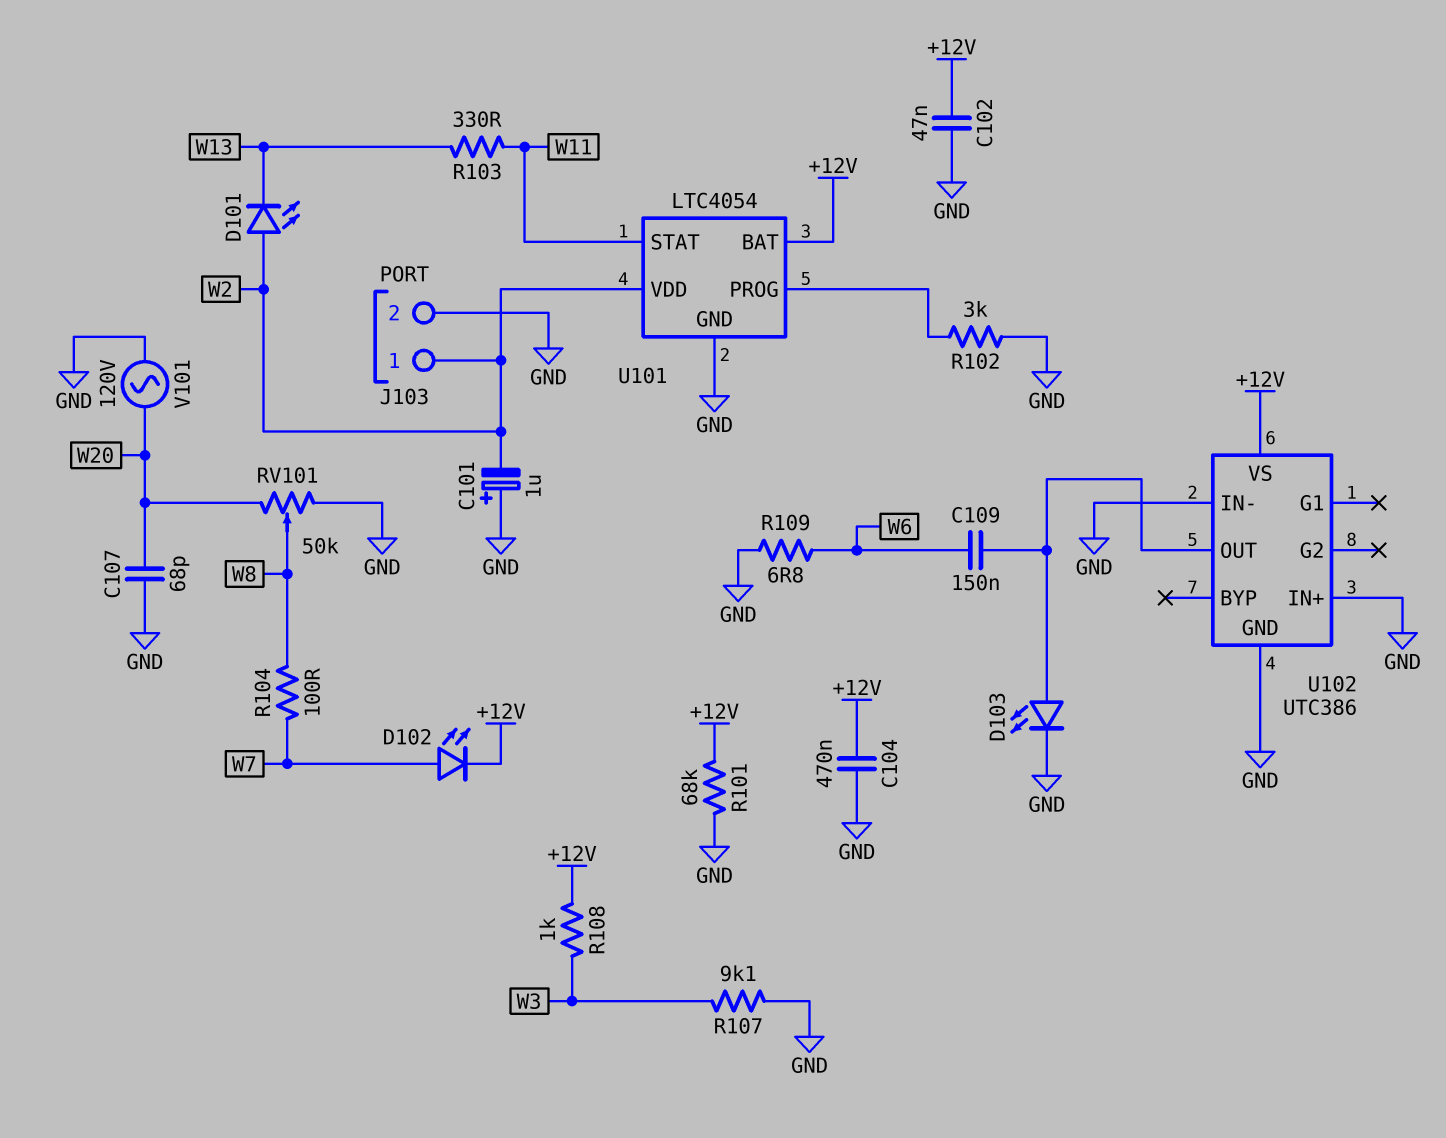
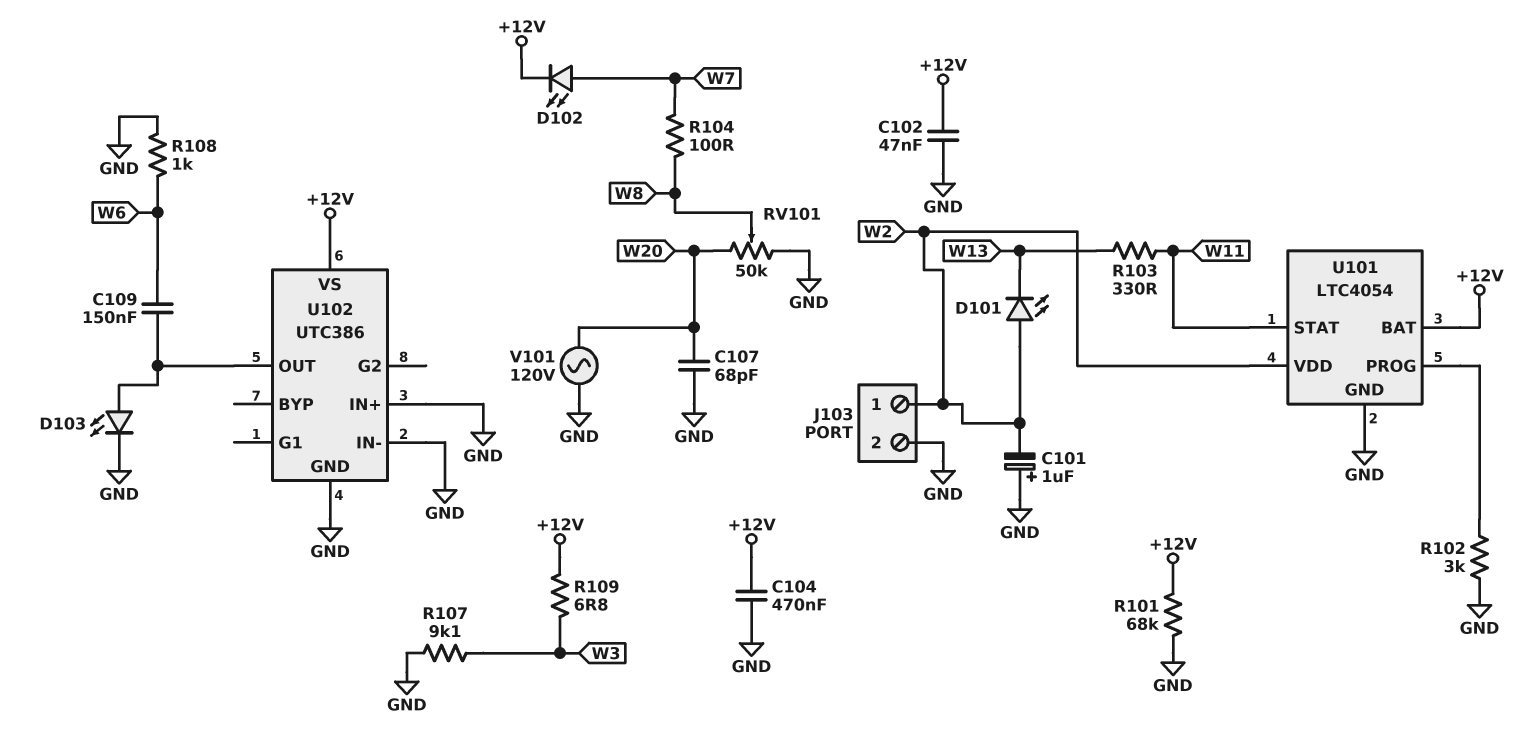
R108: 1k (+12V, W3) -> 1k (GND, W6)
R109: 6.8 (GND, W6) -> 6.8 (+12V, W3)

